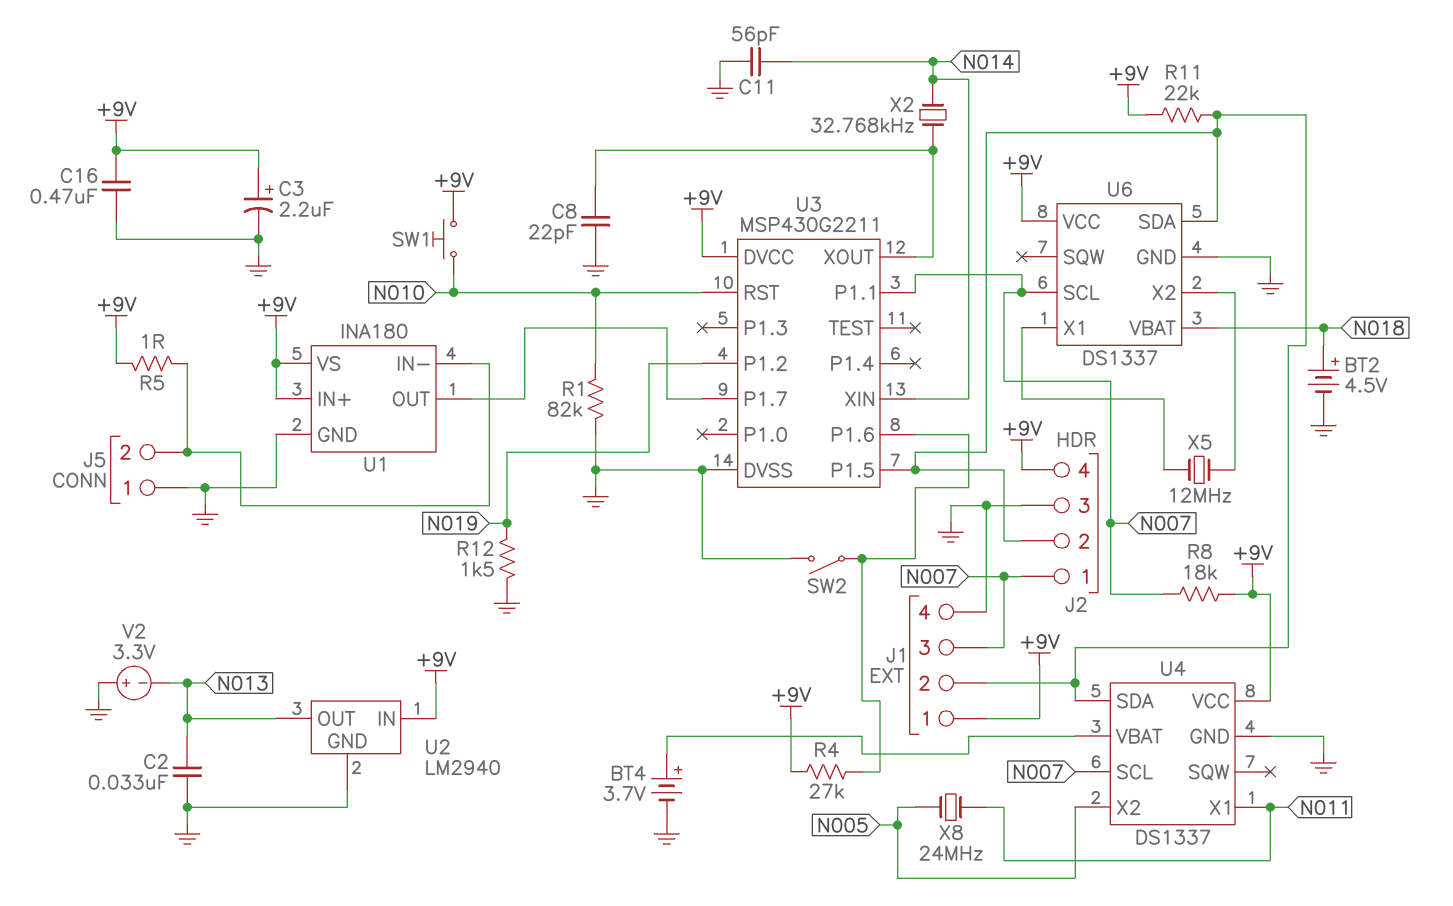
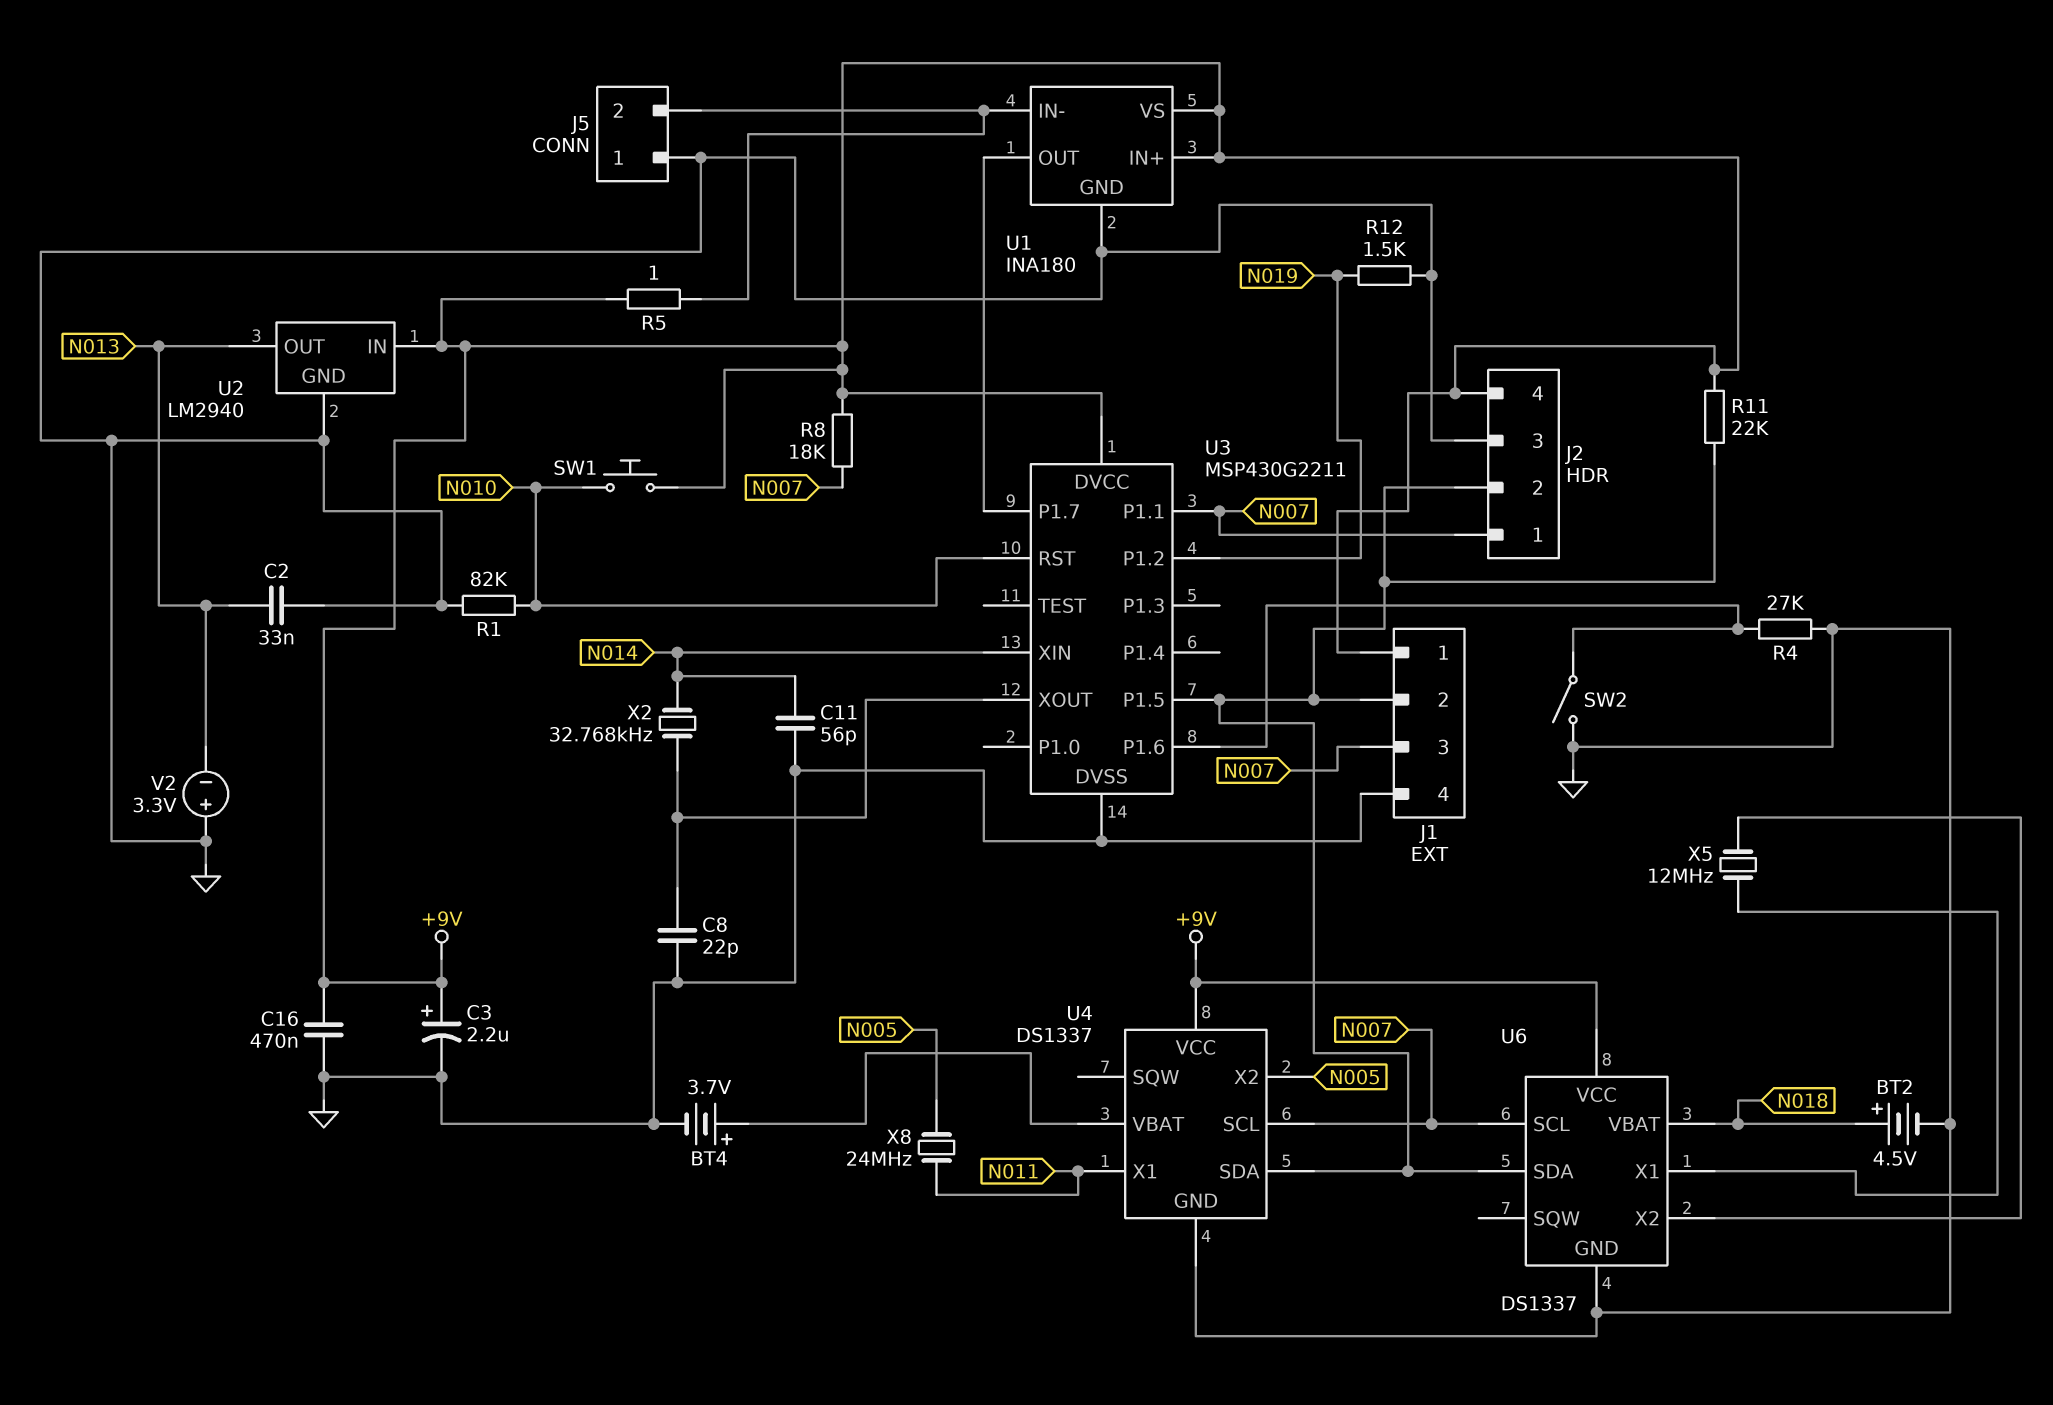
R4: 27k (+9V, U3/P1.6) -> 27k (GND, U3/P1.6)

